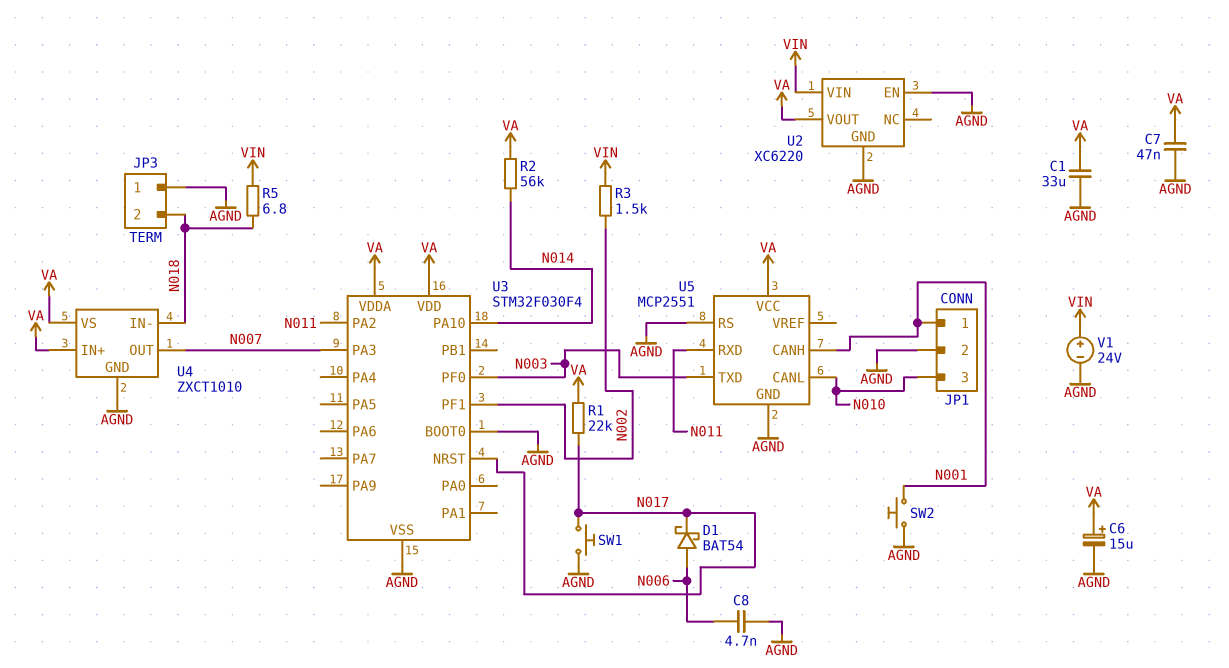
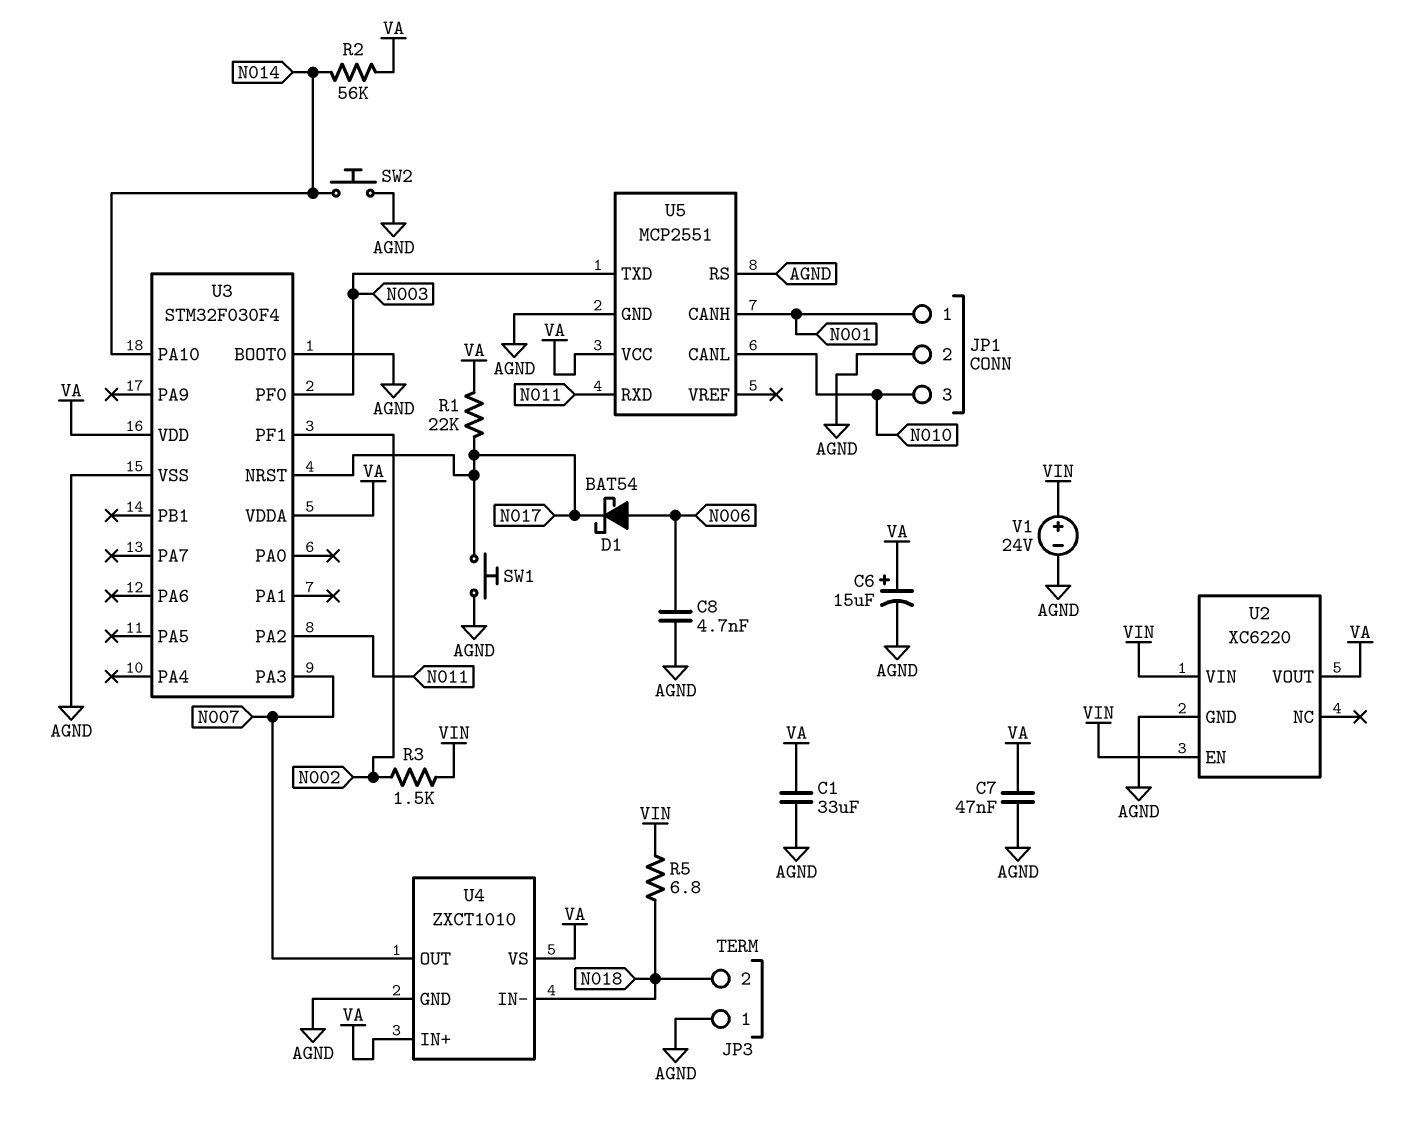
SW2: button (AGND, N001) -> button (AGND, N014)
U2 pin EN: AGND -> VIN

